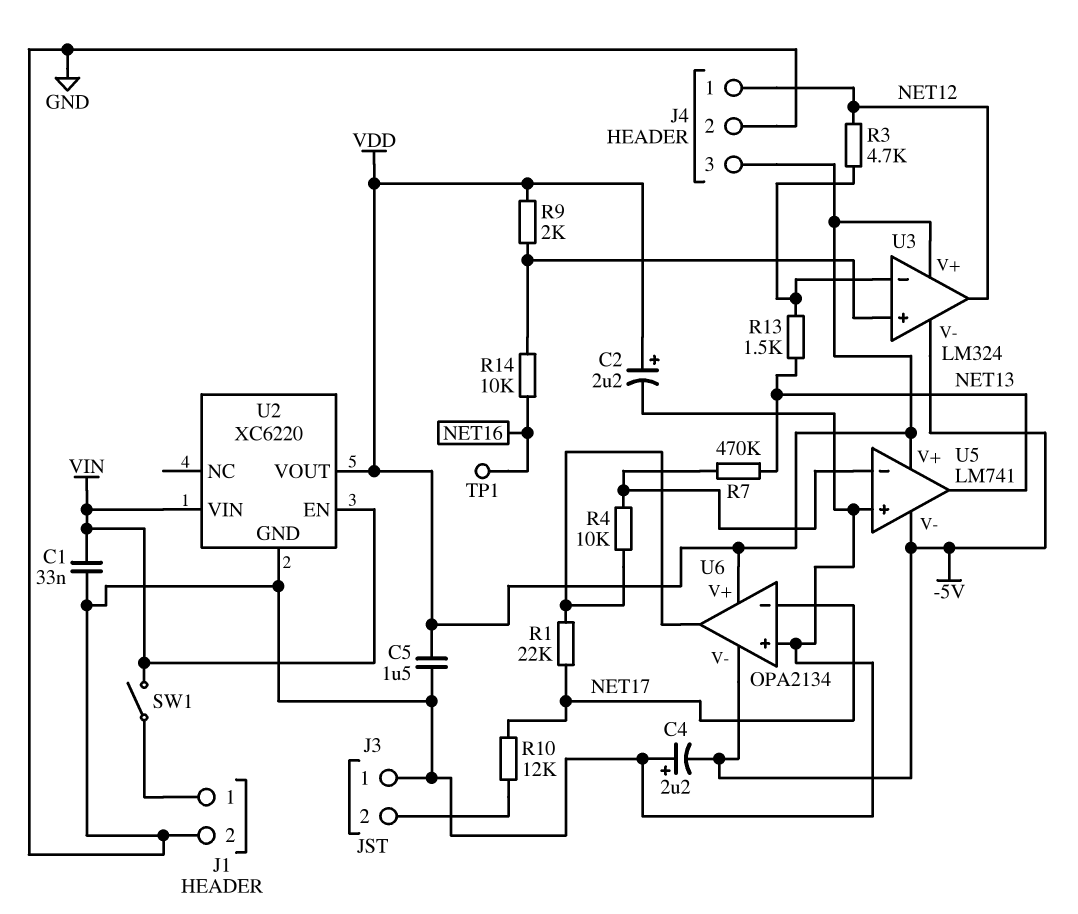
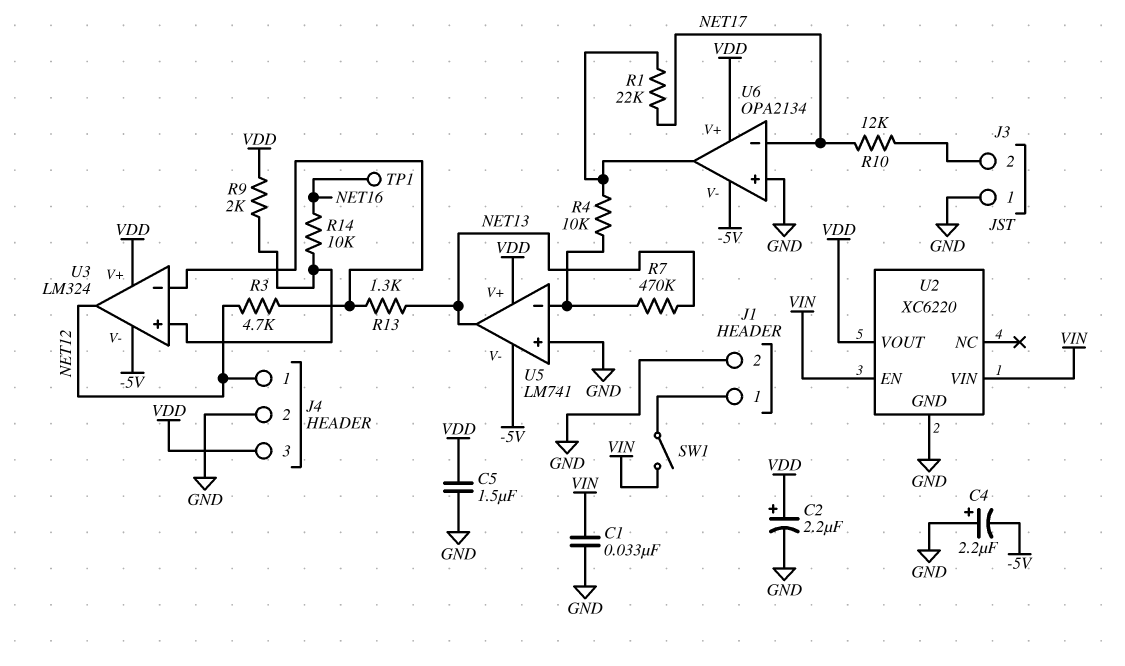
R13: 1.5k (NET13, U3/in-) -> 1.3k (NET13, U3/in-)

